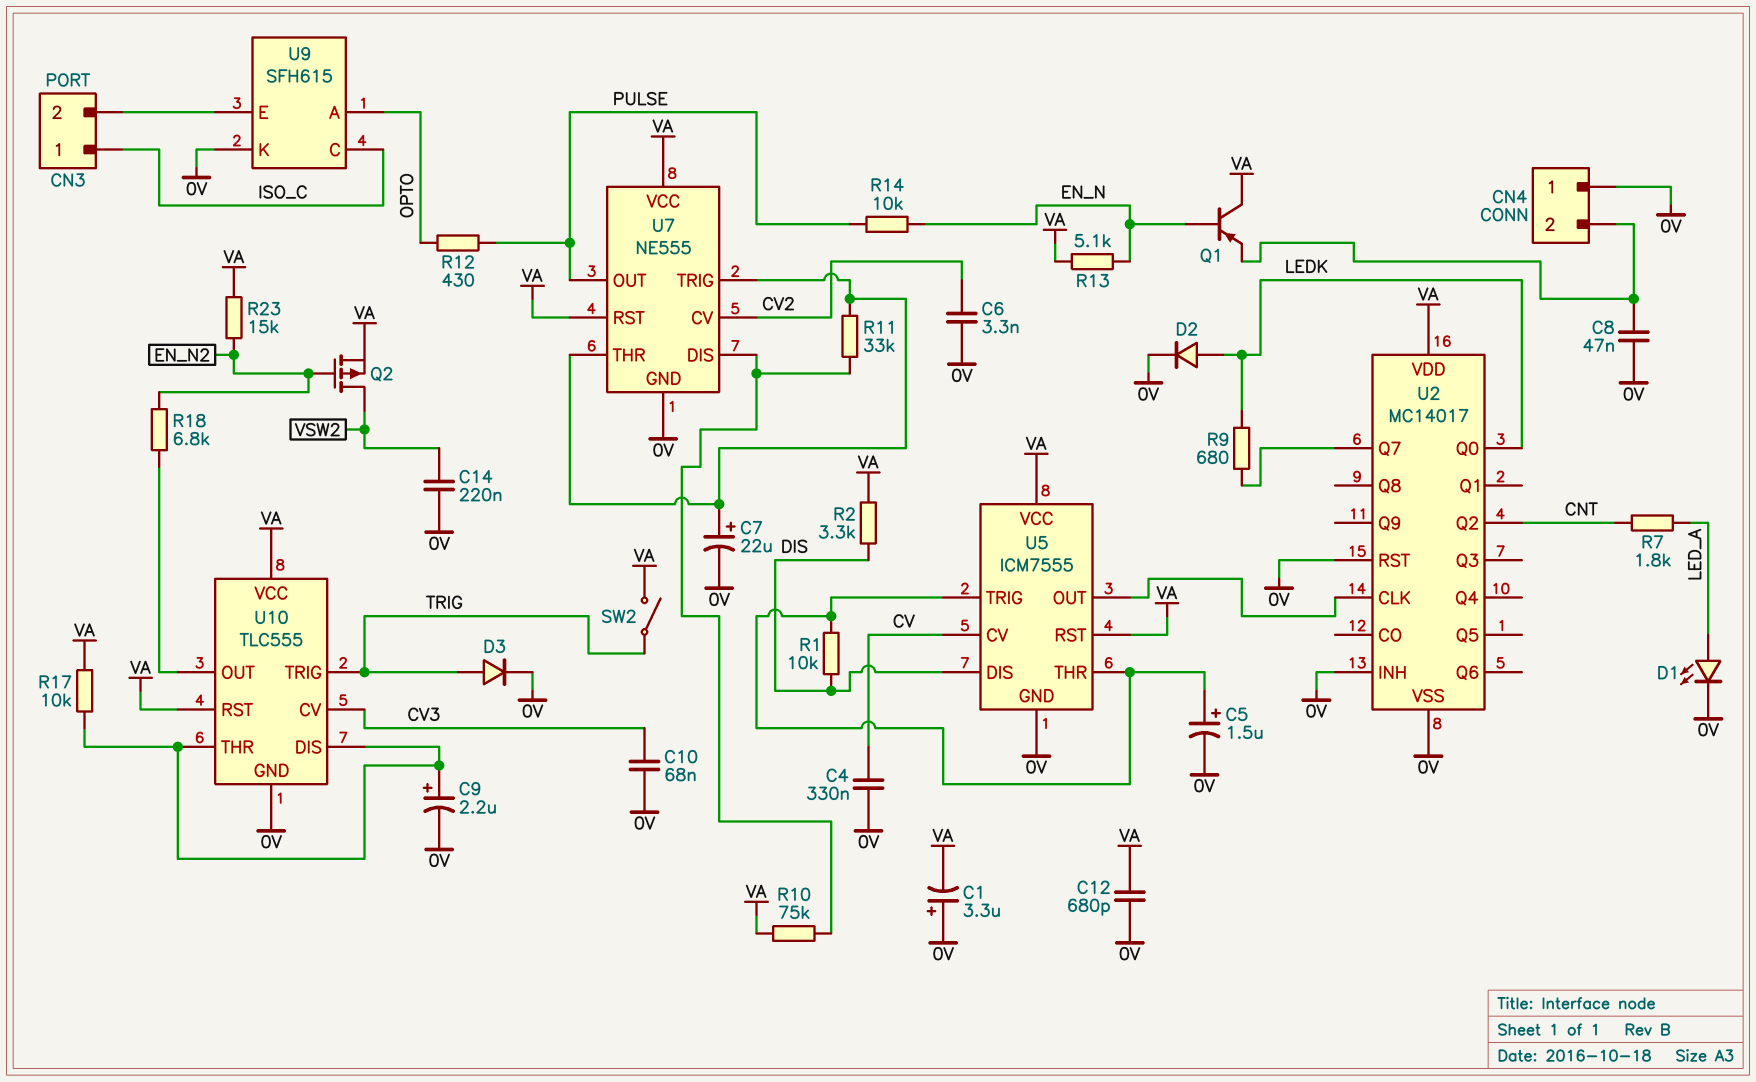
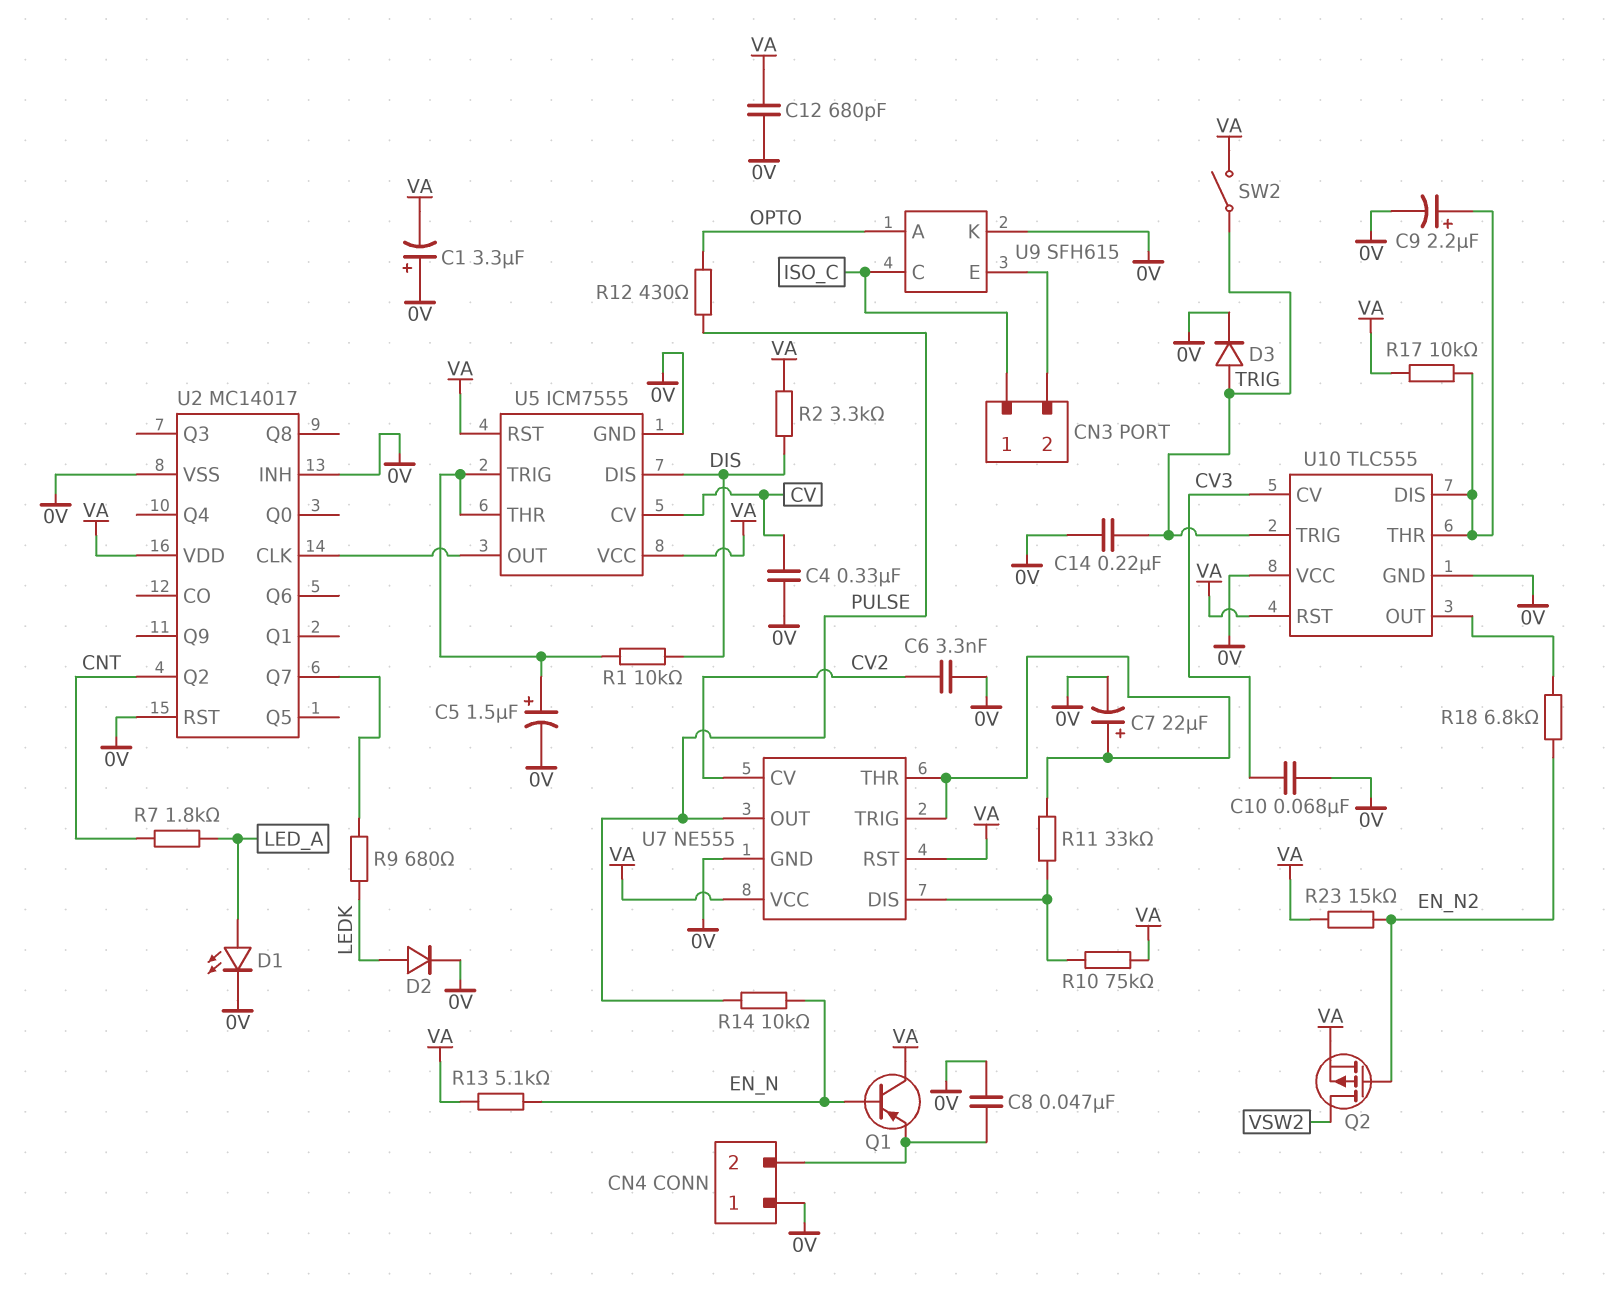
C14: 220nF (0V, VSW2) -> 220nF (0V, TRIG)
U2 pin Q0: LEDK -> none
U10 pin VCC: VA -> 0V

